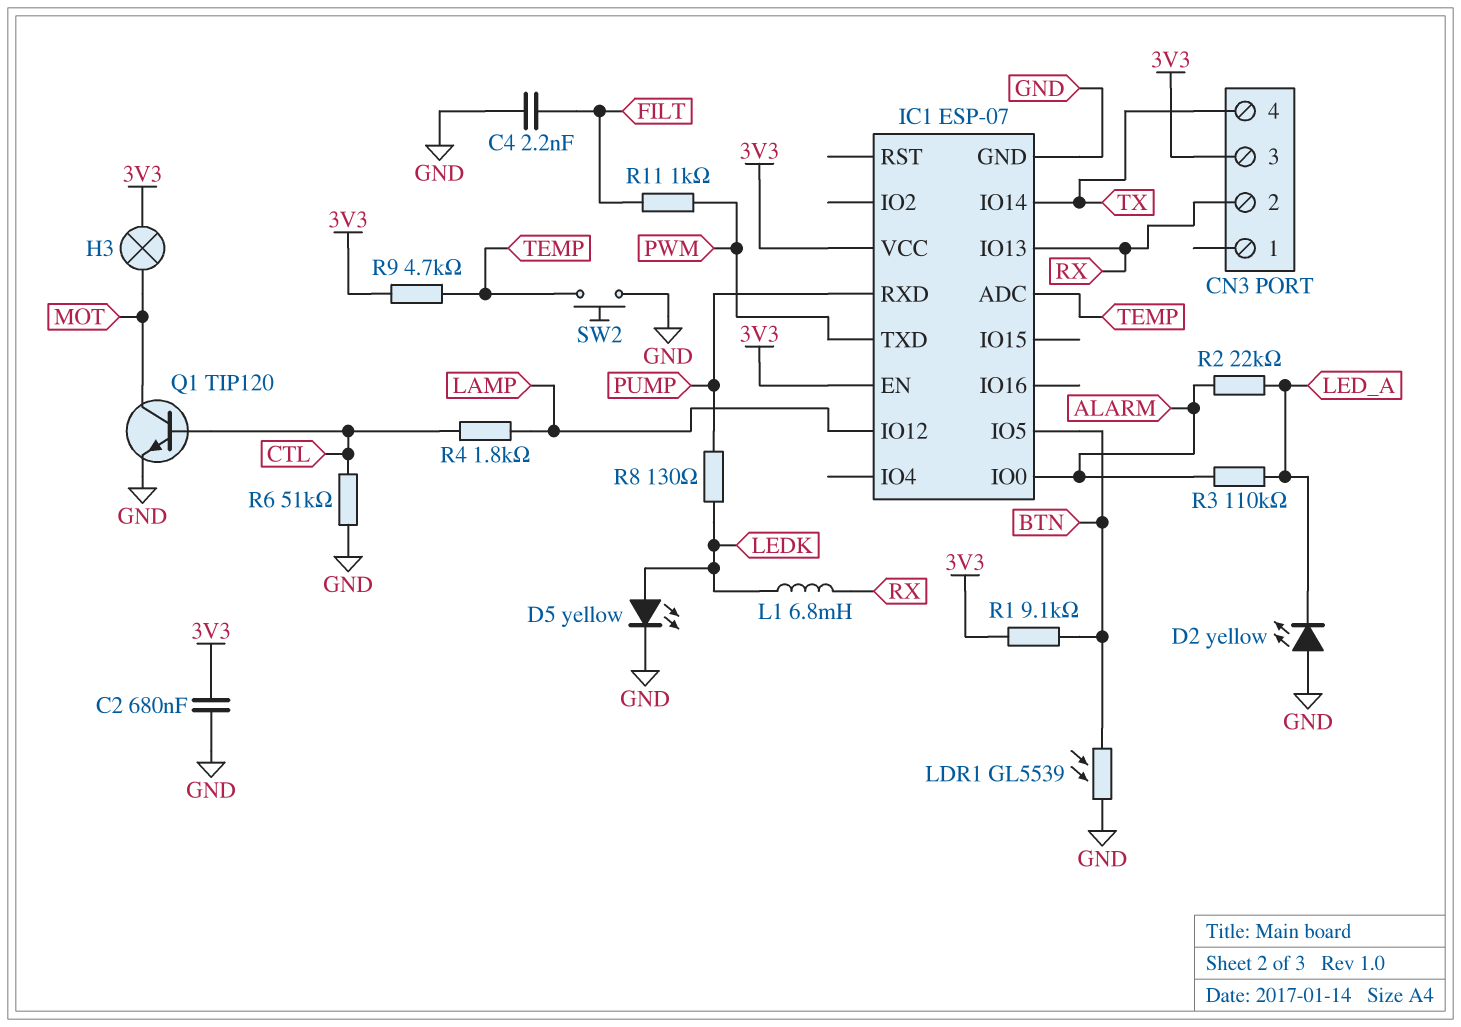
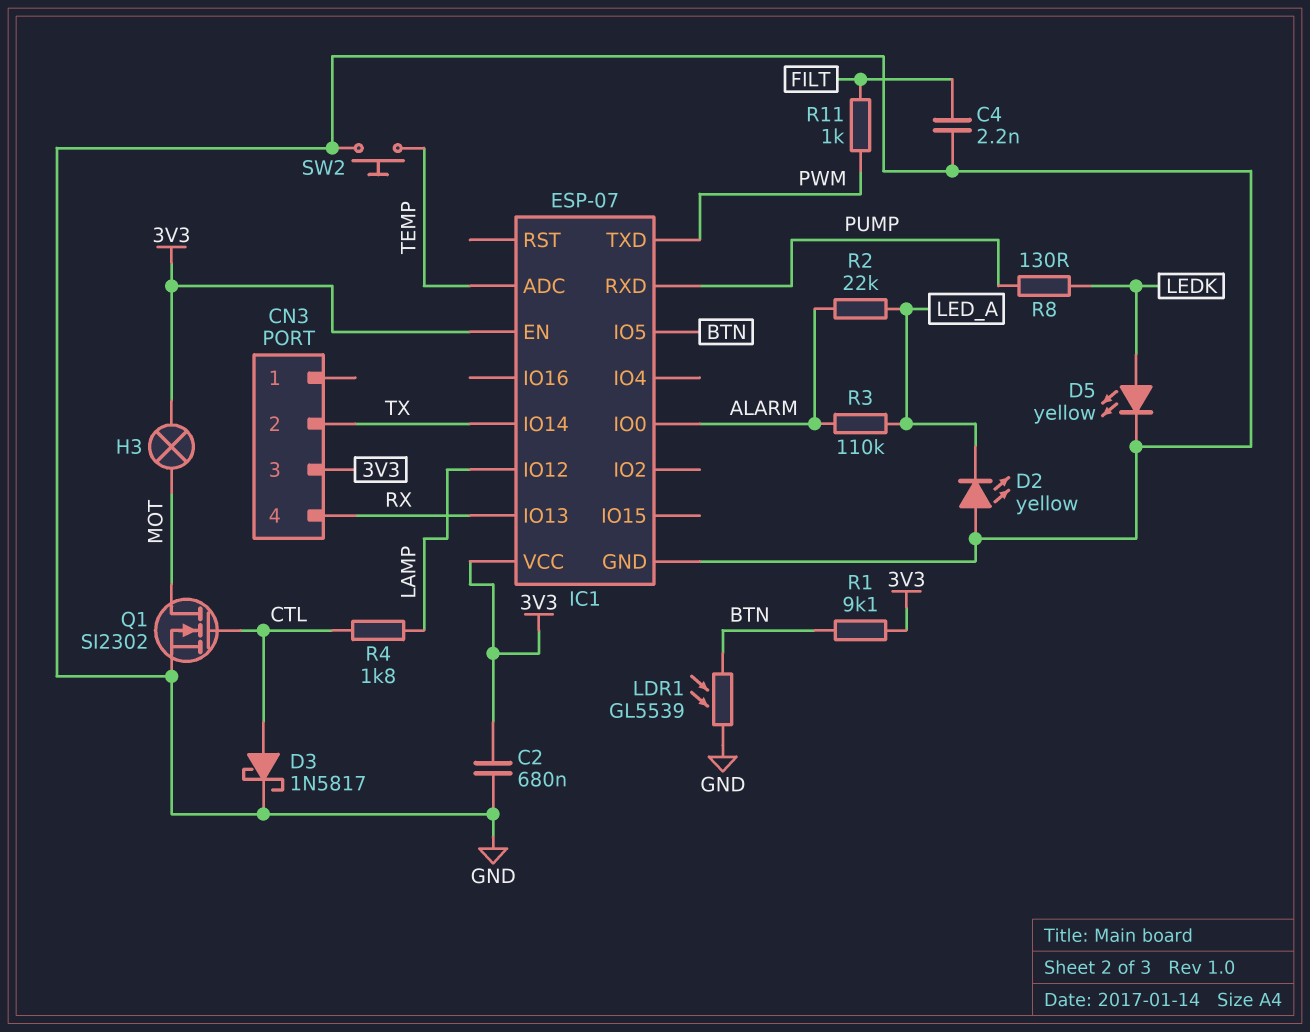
CN3 pin 2: RX -> TX
CN3 pin 4: TX -> RX
D3: none -> schottky 1N5817 (A CTL, K GND)
L1: 6.8mH (LEDK, RX) -> none
Q1: NPN TIP120 (B CTL, C MOT, E GND) -> NMOS SI2302 (G CTL, D MOT, S GND)
R6: 51k (CTL, GND) -> none
R9: 4.7k (3V3, TEMP) -> none

